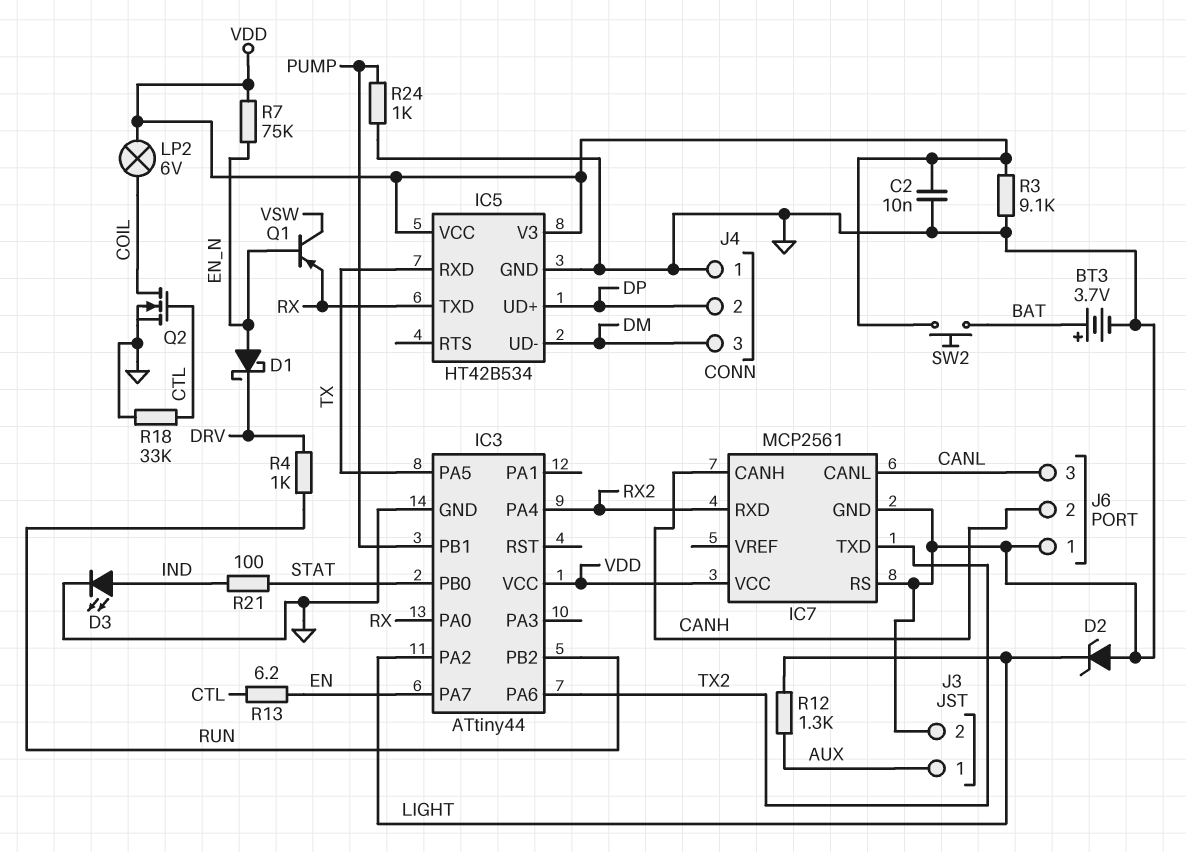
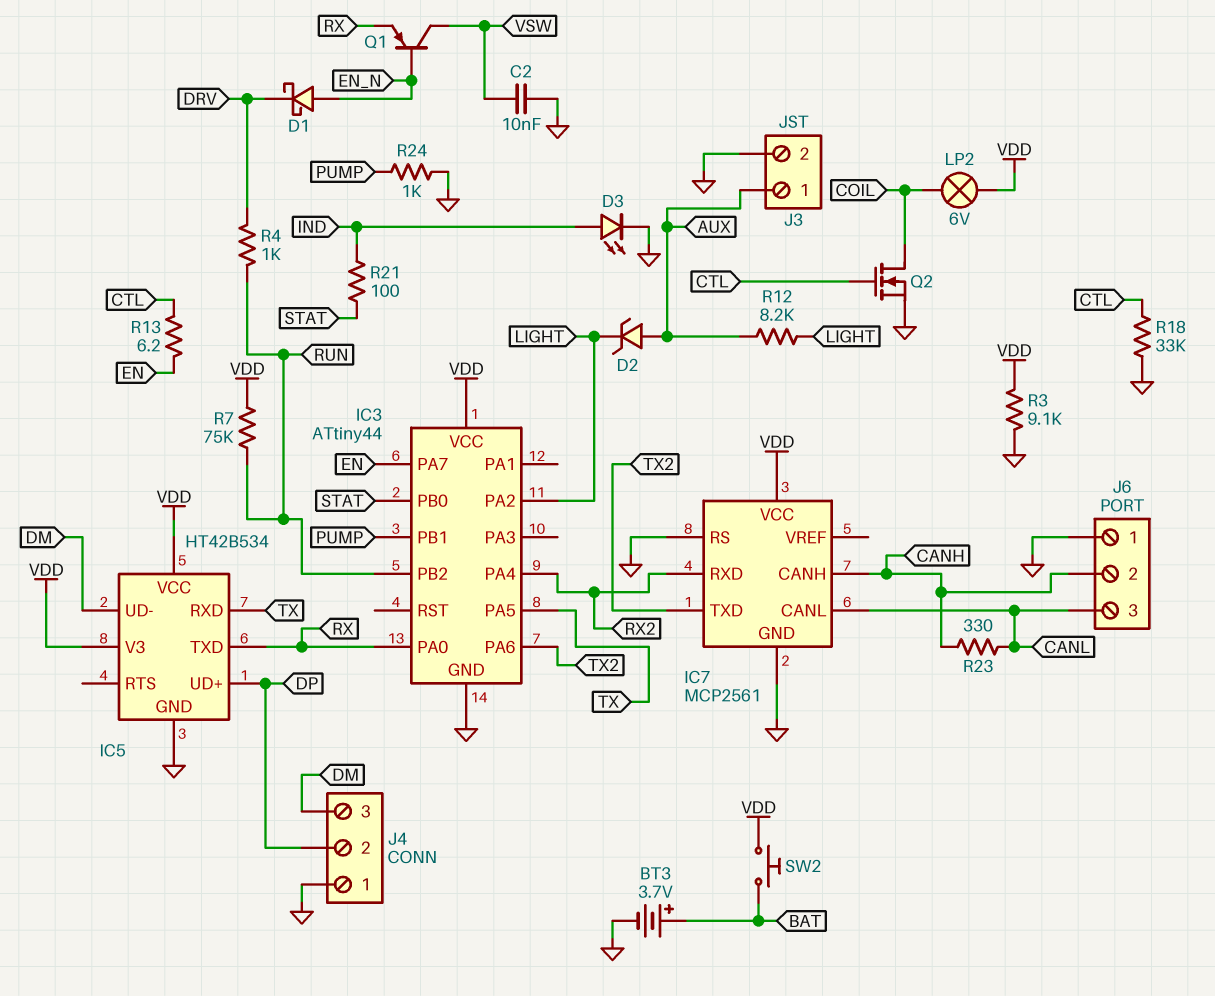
C2: 10nF (GND, VDD) -> 10nF (GND, VSW)
D2: zener (A GND, K LIGHT) -> zener (A AUX, K LIGHT)
R7: 75k (EN_N, VDD) -> 75k (RUN, VDD)
R12: 1.3k (AUX, LIGHT) -> 8.2k (AUX, LIGHT)
R23: none -> 330 (CANH, CANL)

